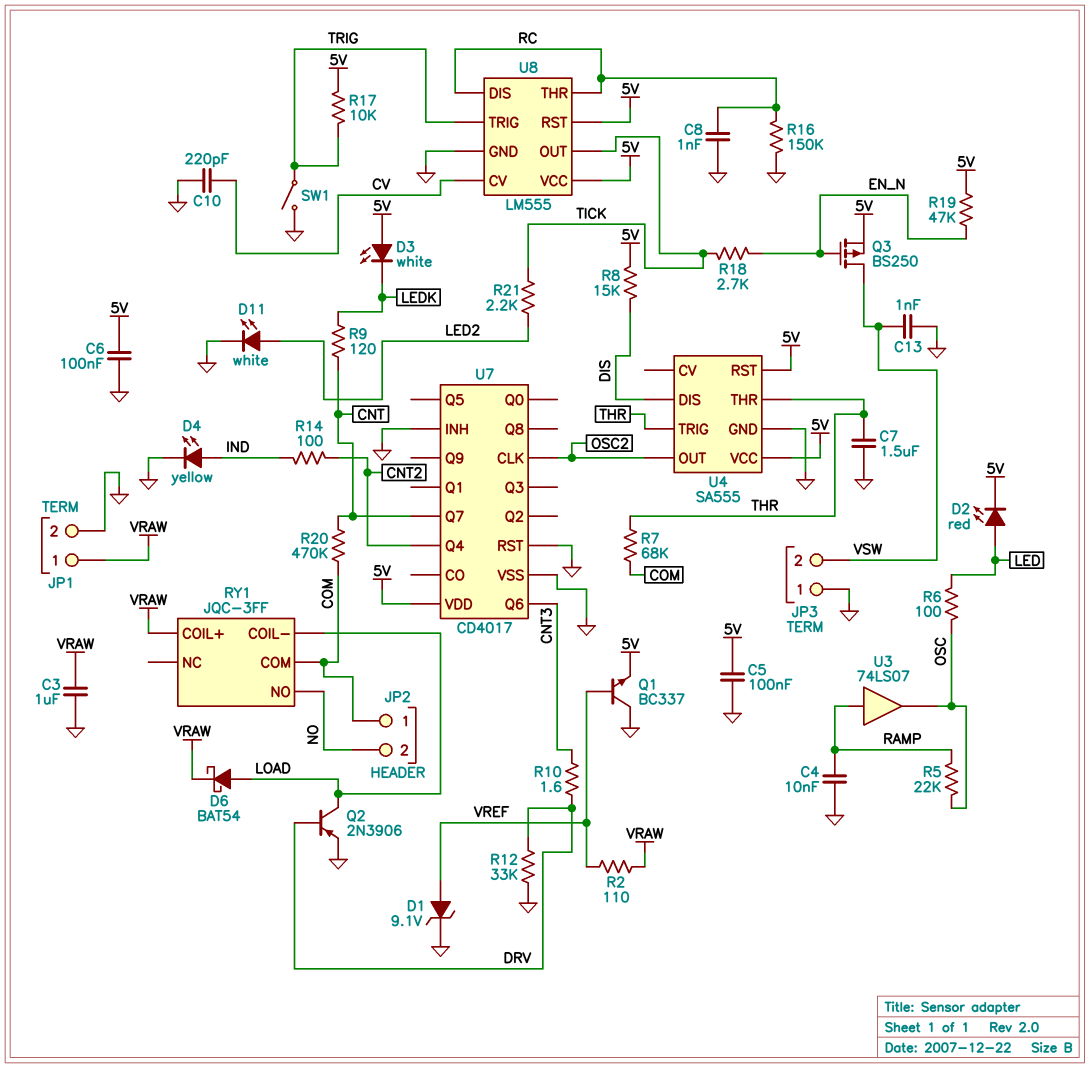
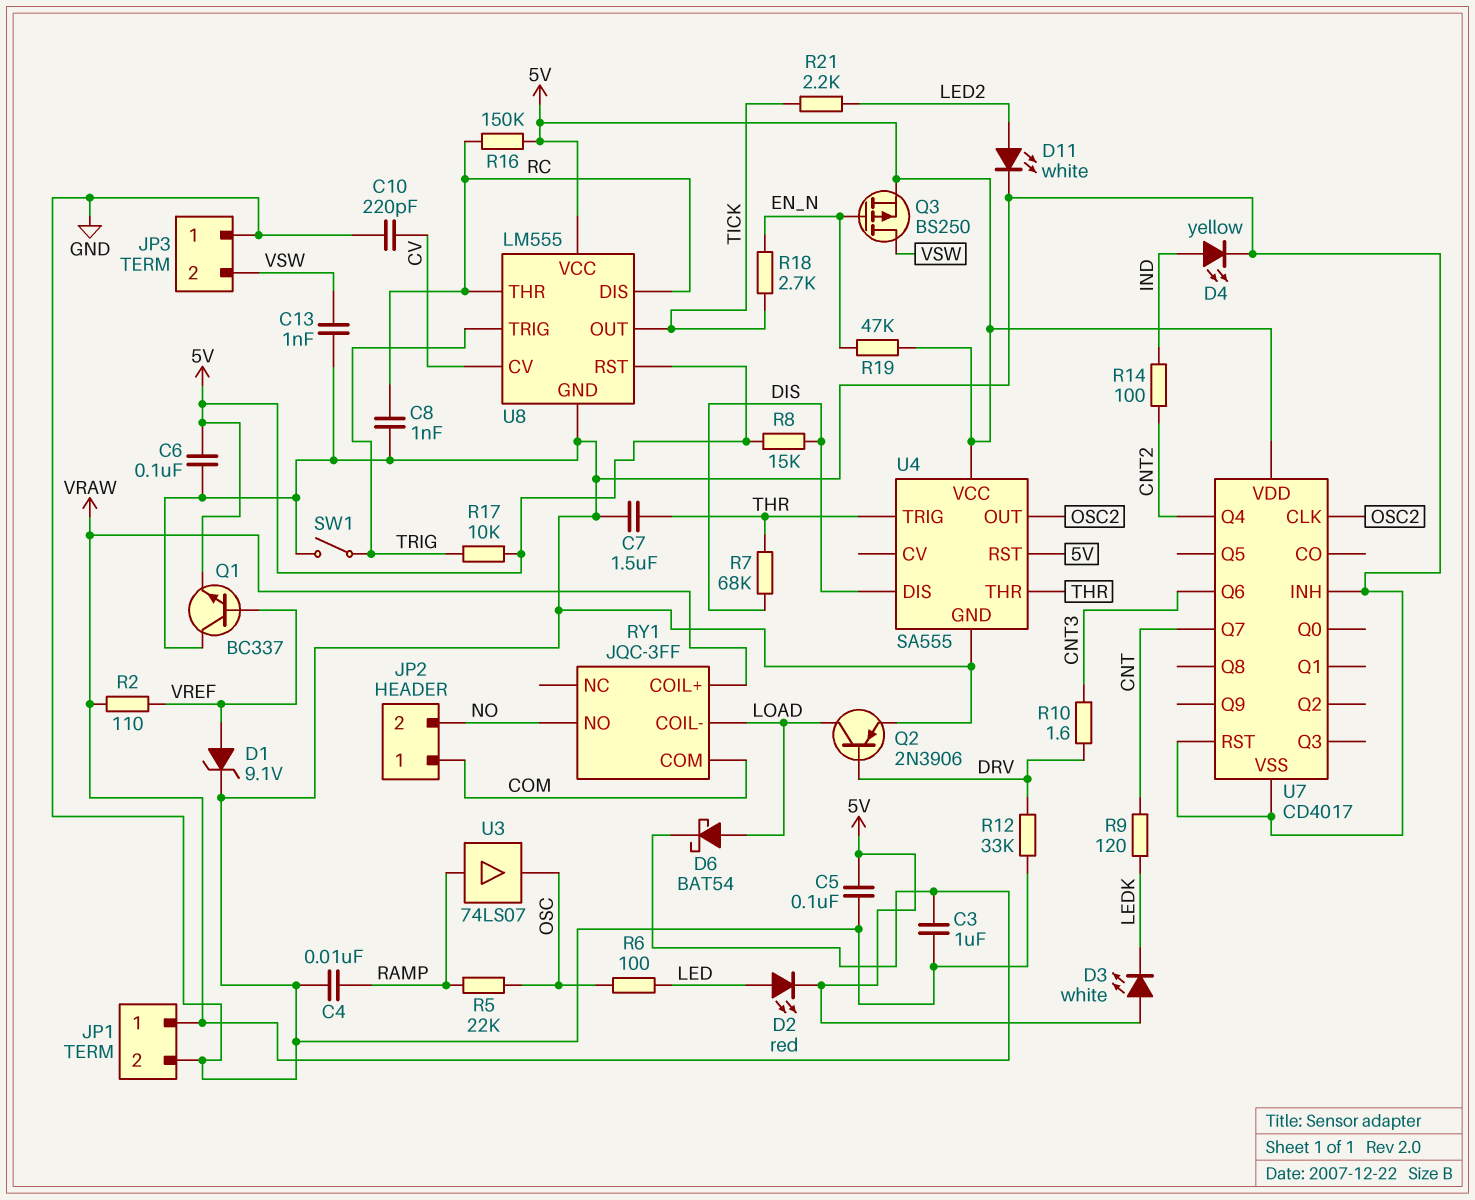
R7: 68k (COM, THR) -> 68k (DIS, THR)
R16: 150k (GND, RC) -> 150k (5V, RC)
R20: 470k (CNT, COM) -> none

